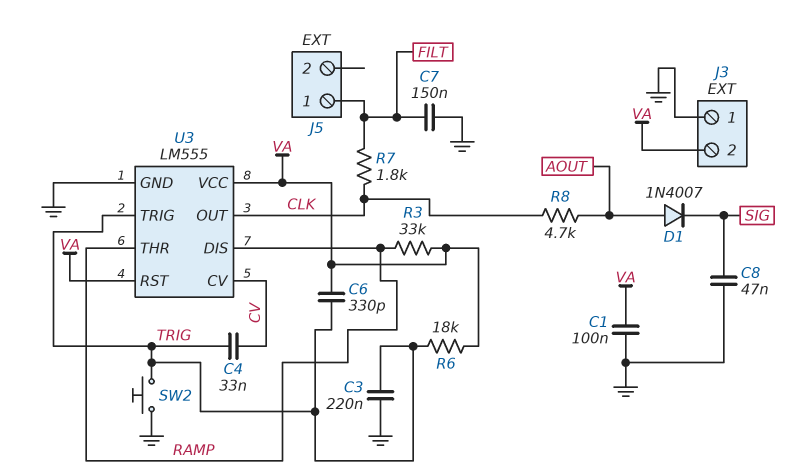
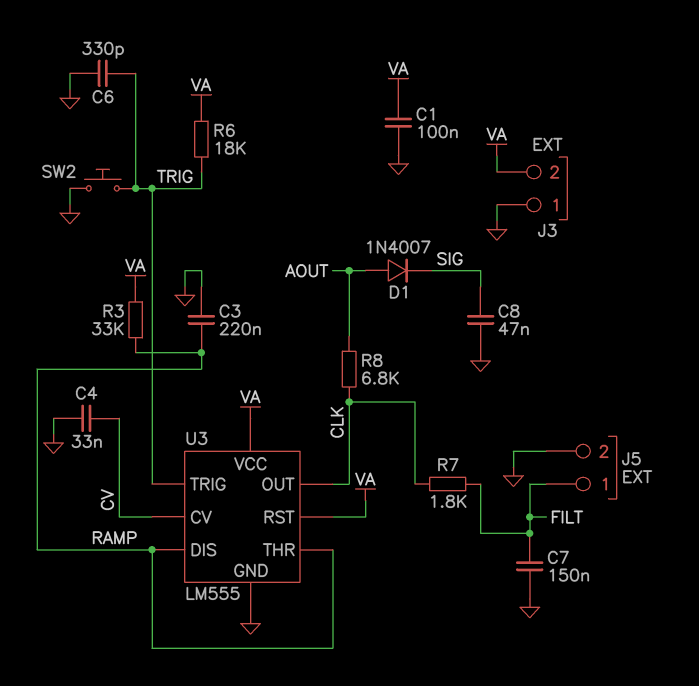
C3: 220nF (GND, TRIG) -> 220nF (GND, RAMP)
C4: 33nF (CV, TRIG) -> 33nF (CV, GND)
C6: 330pF (TRIG, VA) -> 330pF (GND, TRIG)
J5 pin 2: none -> GND
R8: 4.7k (AOUT, CLK) -> 6.8k (AOUT, CLK)

